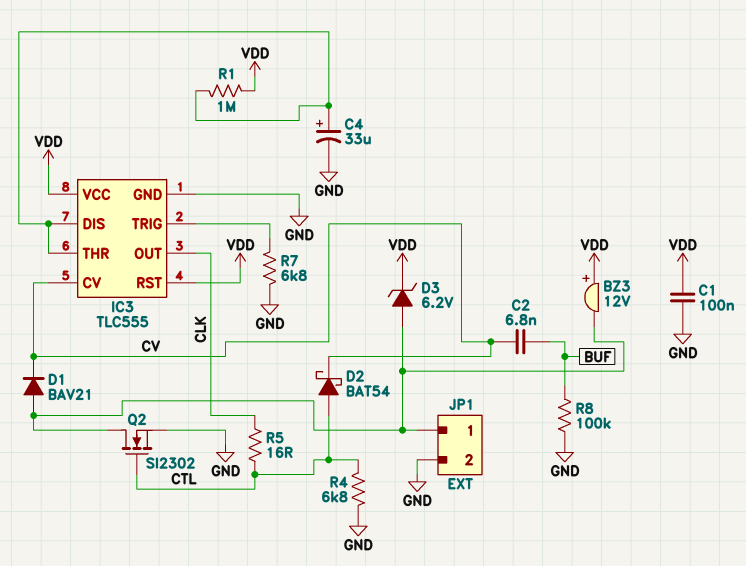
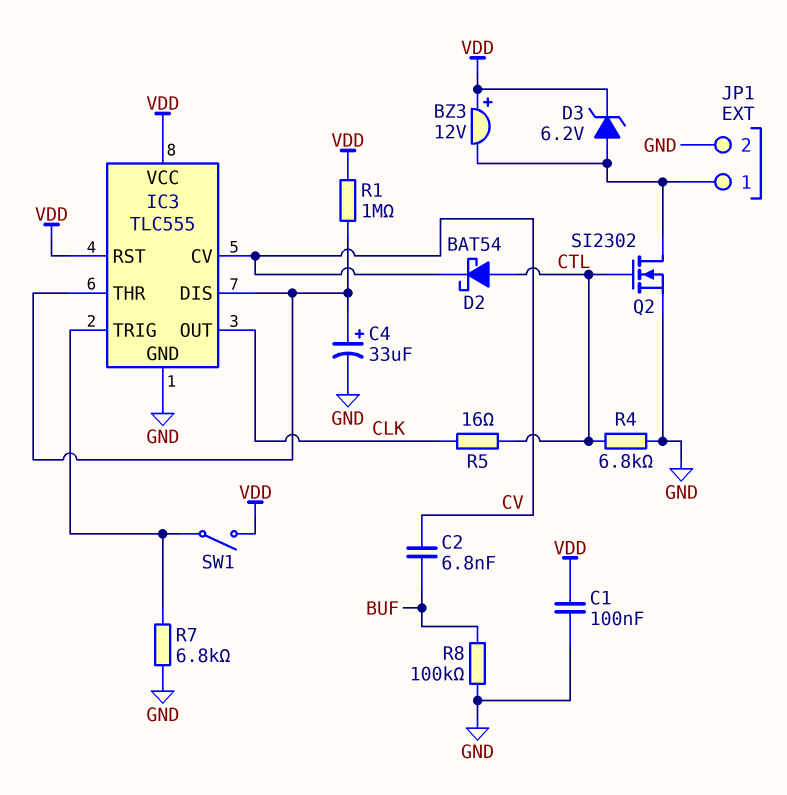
D1: diode BAV21 (A JP1/1, K CV) -> none
SW1: none -> switch (IC3/TRIG, VDD)

